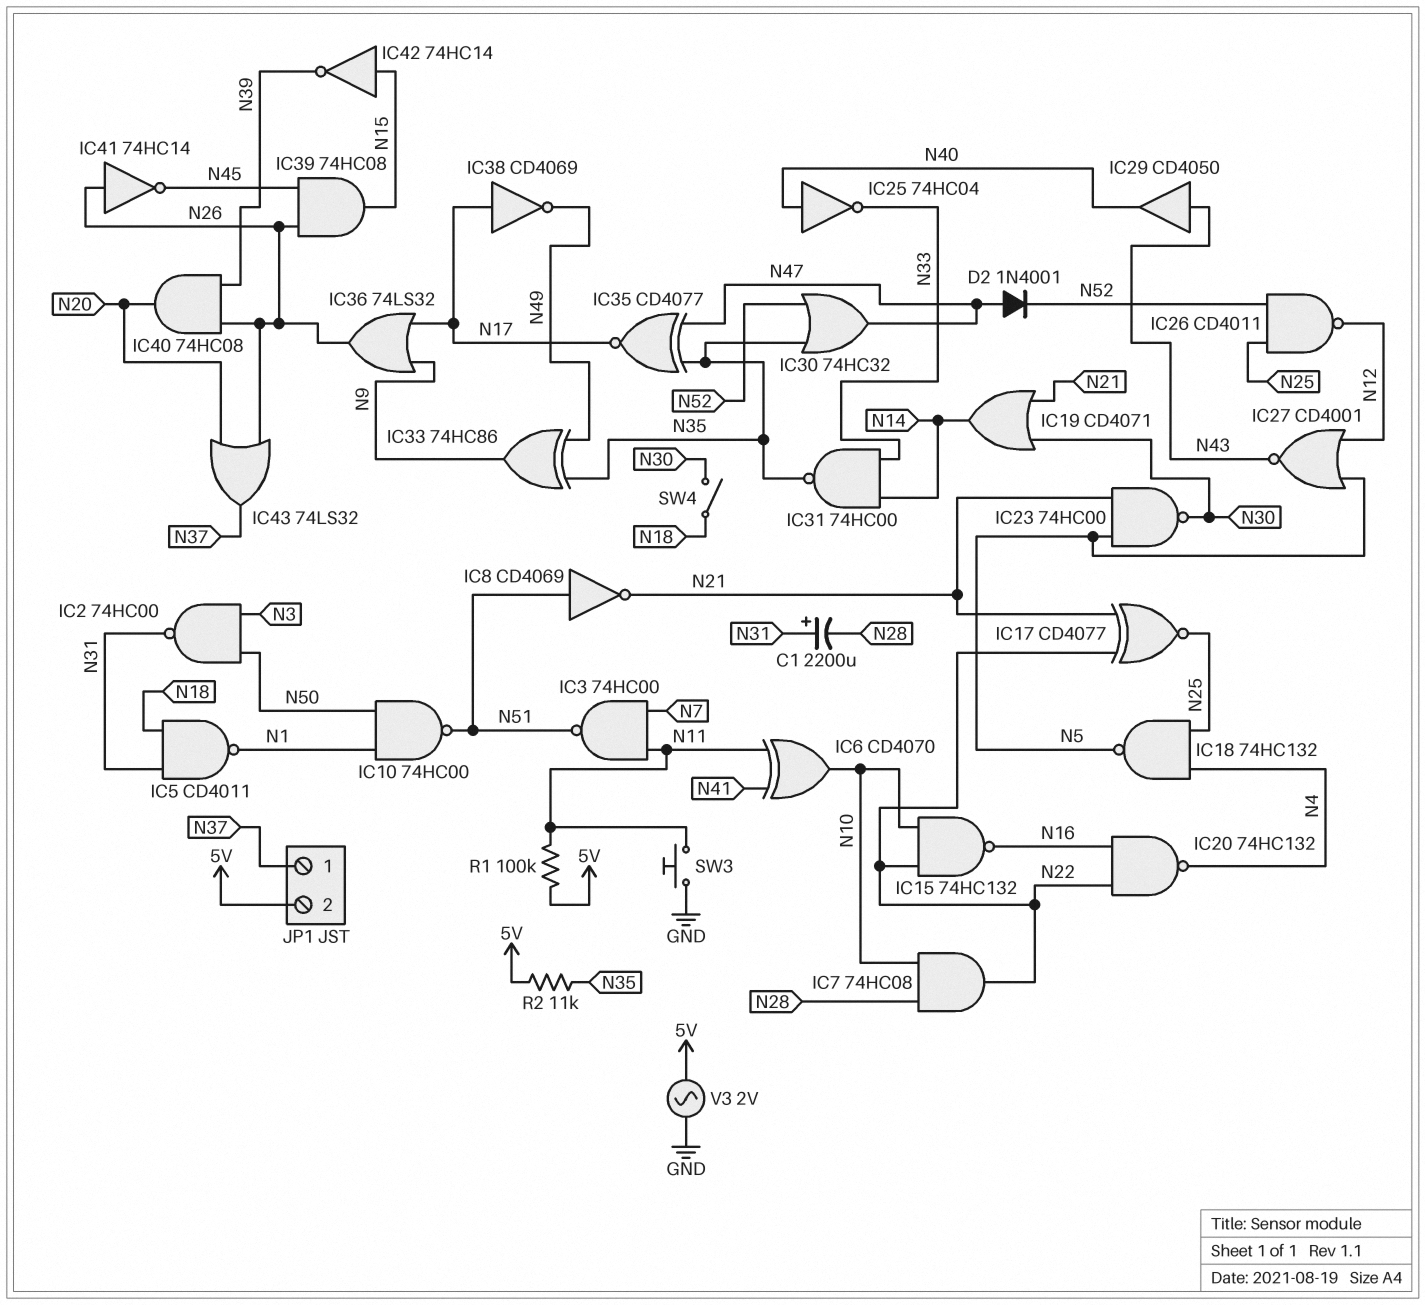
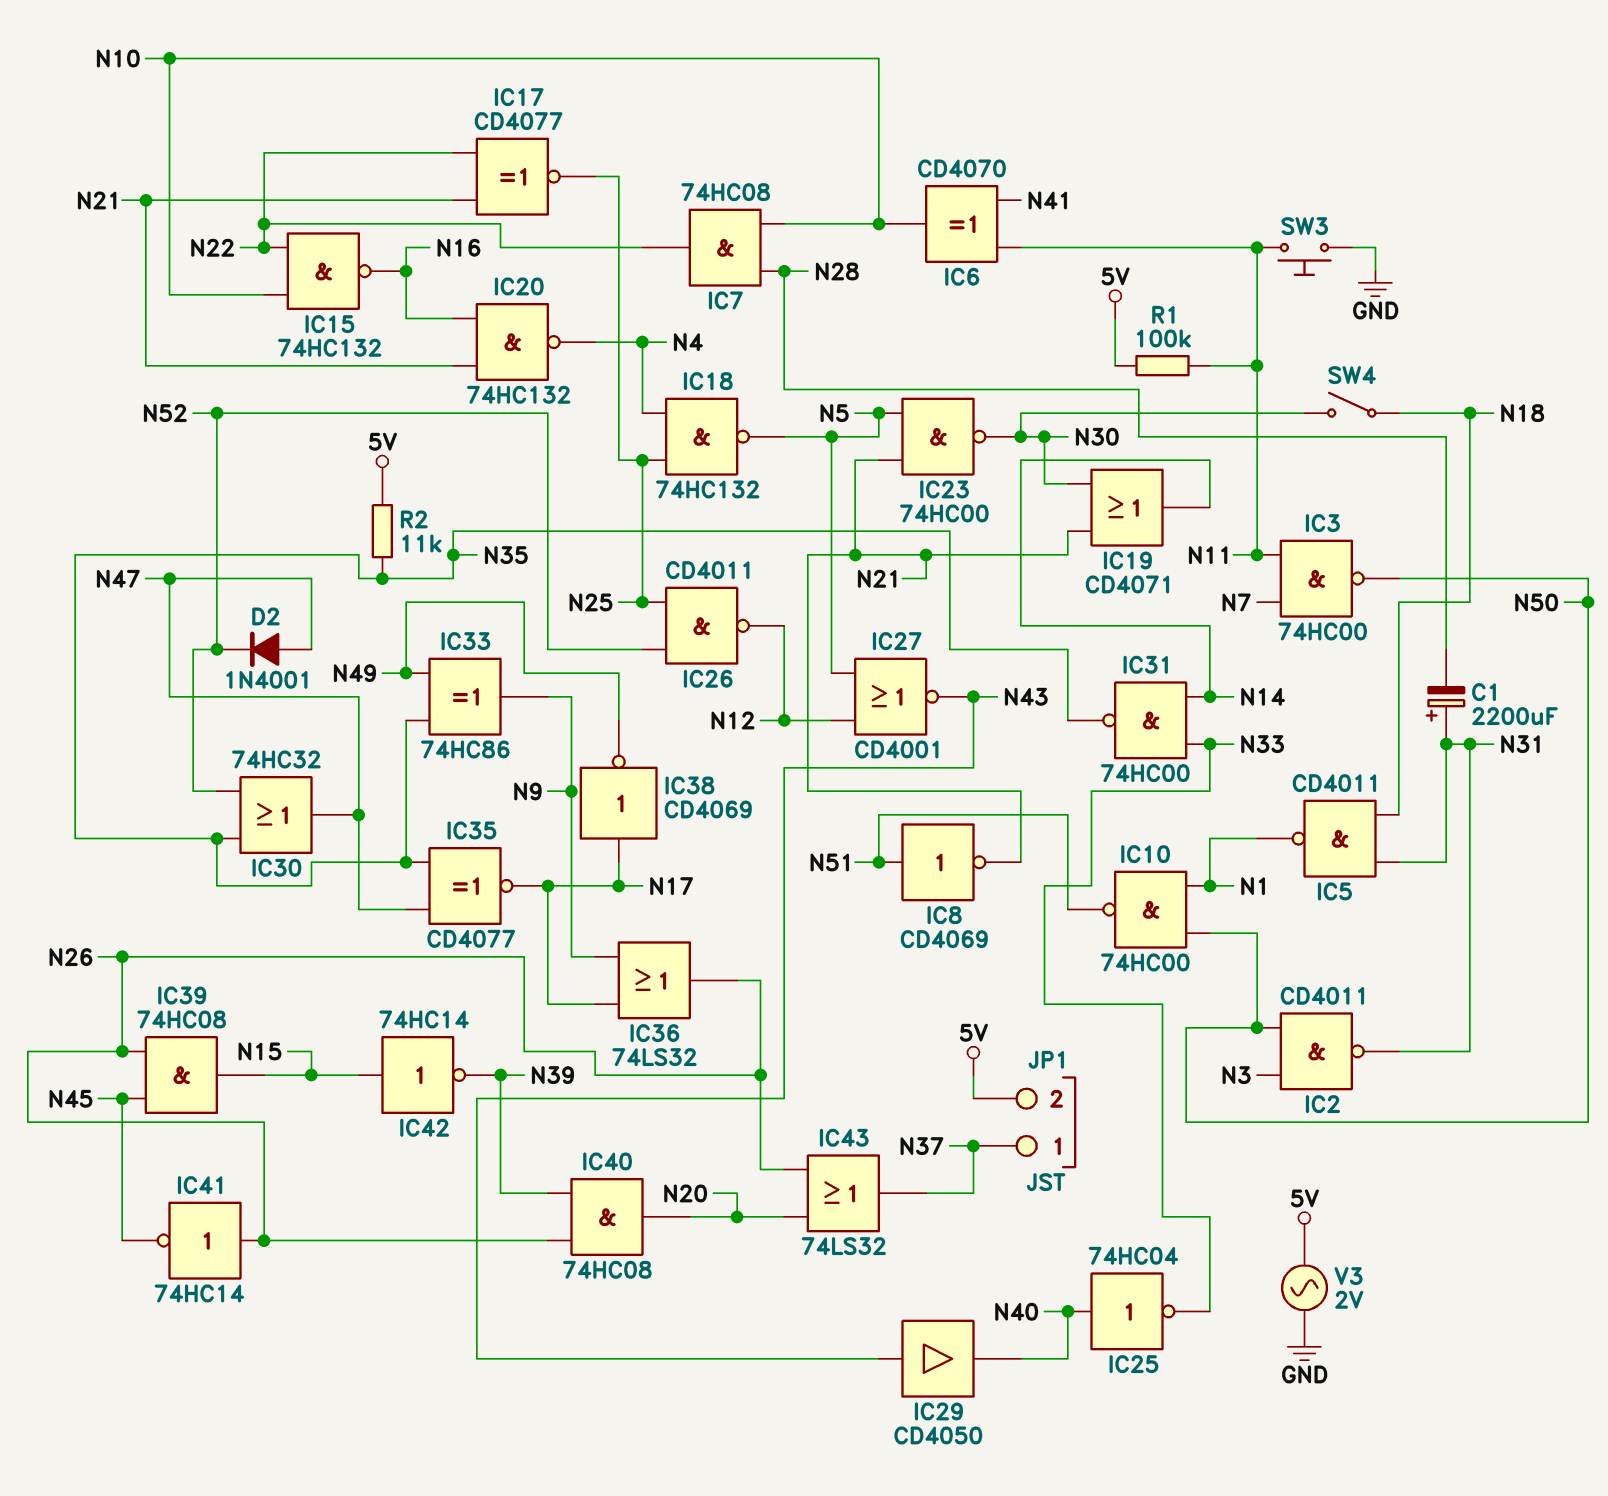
IC2: NAND 74HC00 (in N3, in N50, out N31) -> NAND CD4011 (in N3, in N50, out N31)
IC3: NAND 74HC00 (in N7, in N11, out N51) -> NAND 74HC00 (in N7, in N11, out N50)
IC20: NAND 74HC132 (in N16, in N22, out N4) -> NAND 74HC132 (in N16, in N21, out N4)

